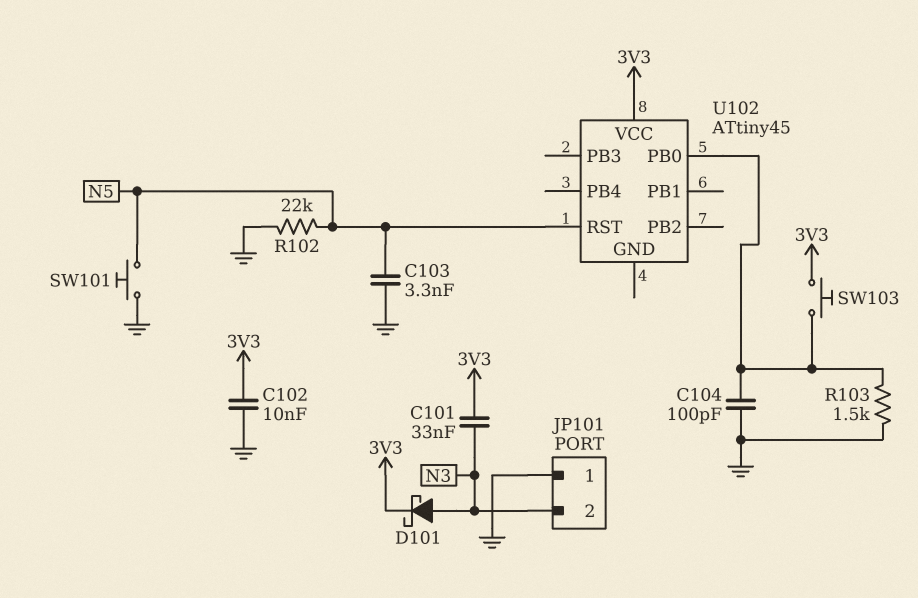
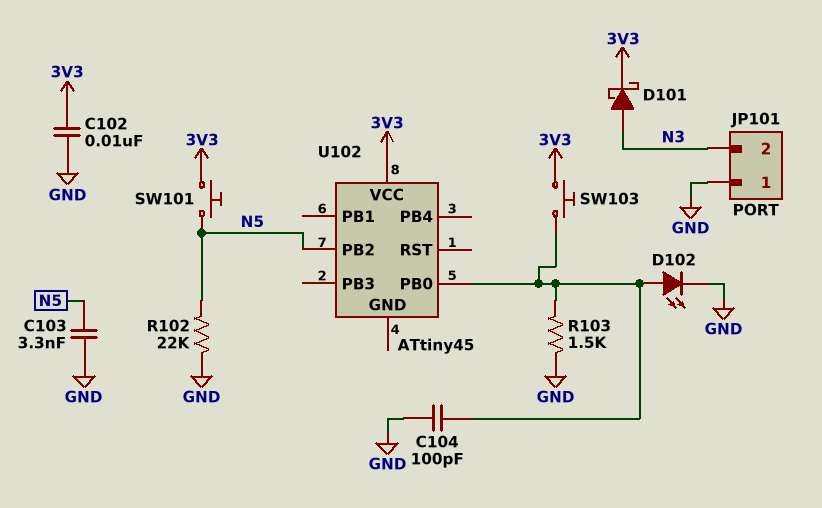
C101: 33nF (3V3, N3) -> none
D102: none -> LED (A U102/PB0, K GND)
SW101: button (GND, N5) -> button (3V3, N5)
U102 pin PB2: none -> N5
U102 pin RST: N5 -> none

